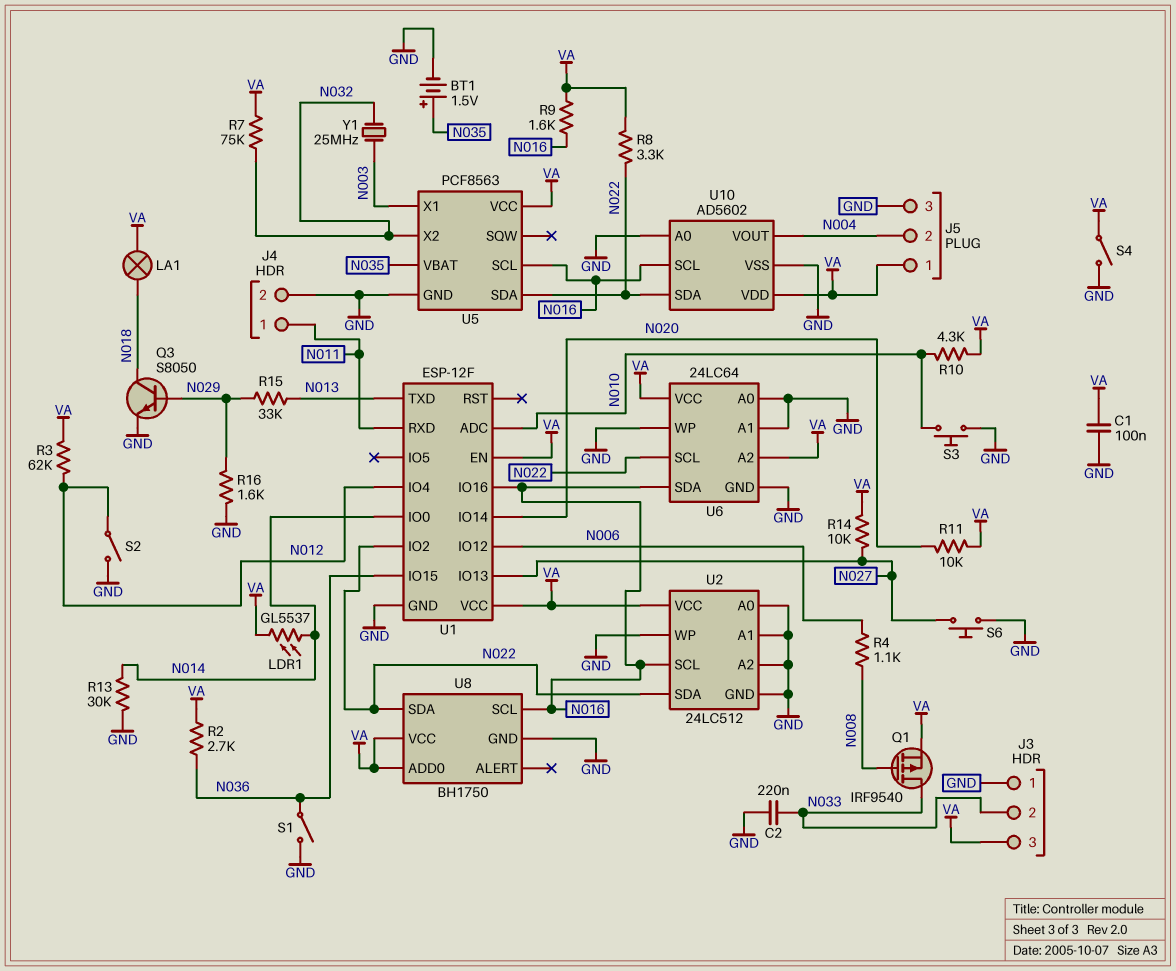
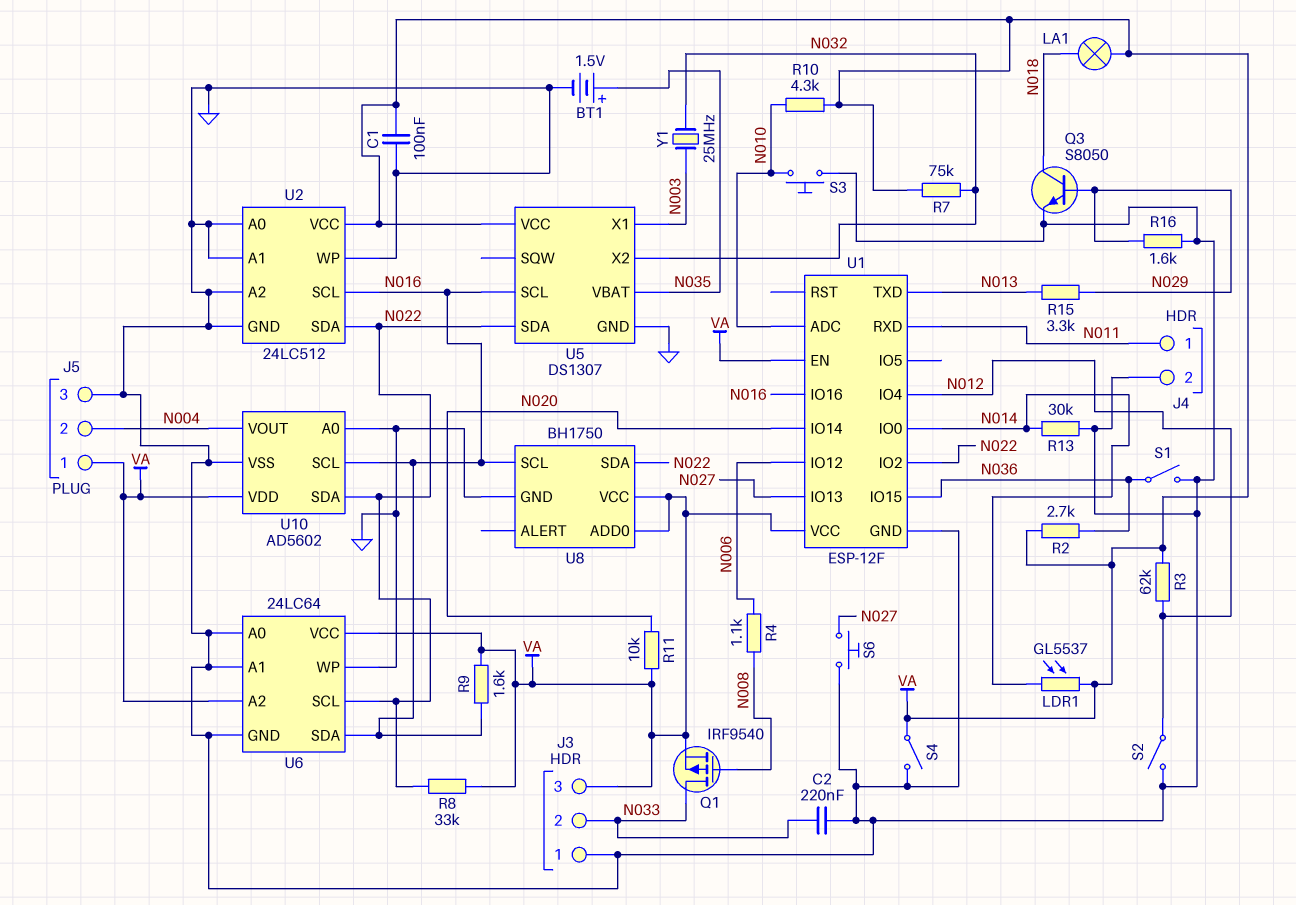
R8: 3.3k (N022, VA) -> 33k (N022, VA)
R14: 10k (N027, VA) -> none
R15: 33k (N013, N029) -> 3.3k (N013, N029)
U5: PCF8563 -> DS1307

